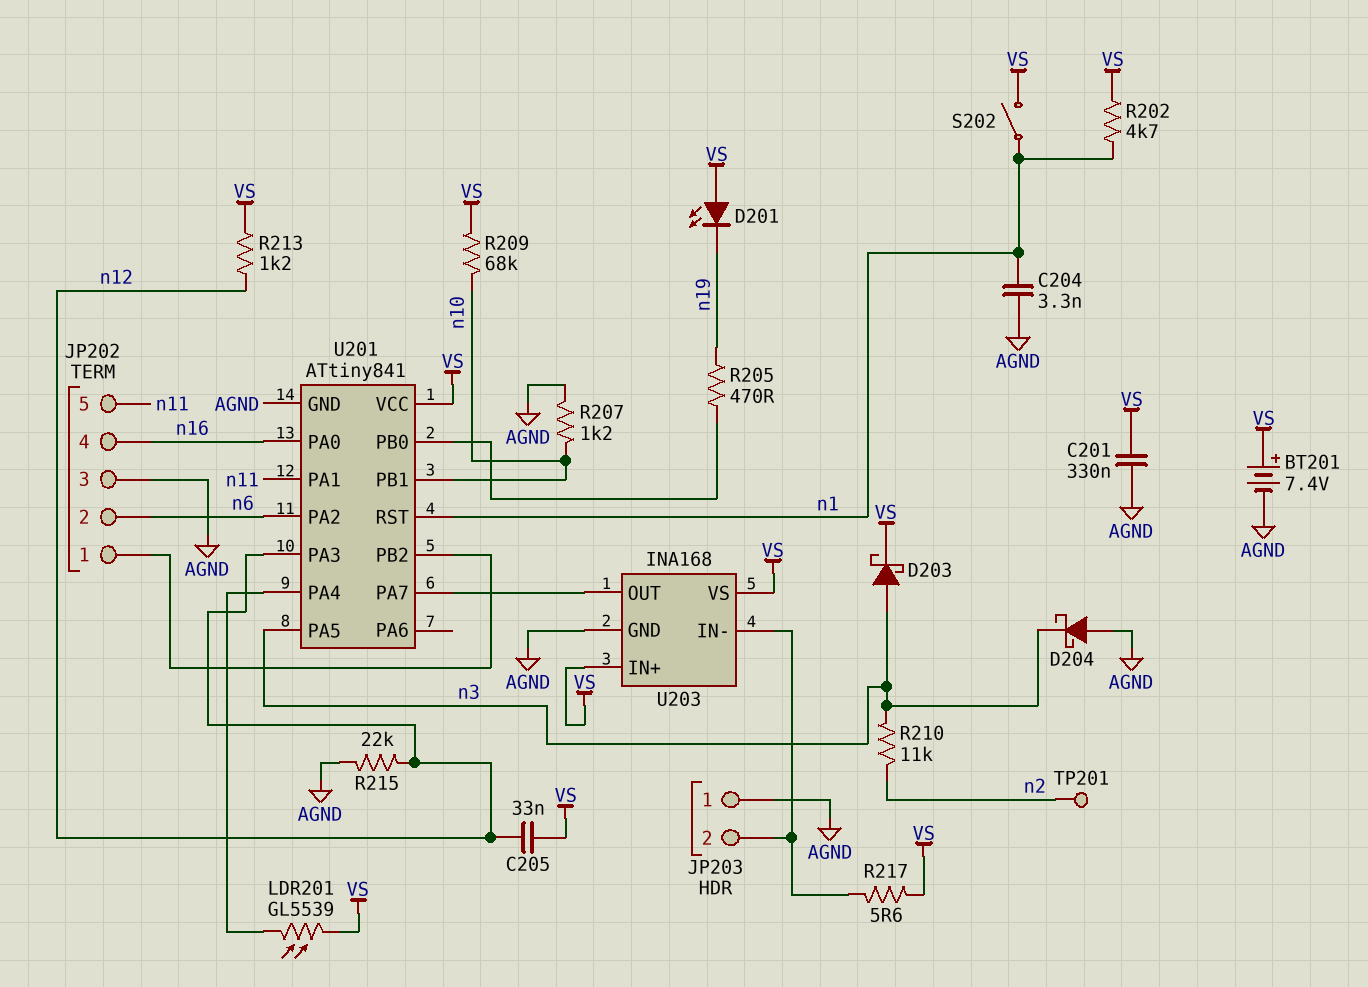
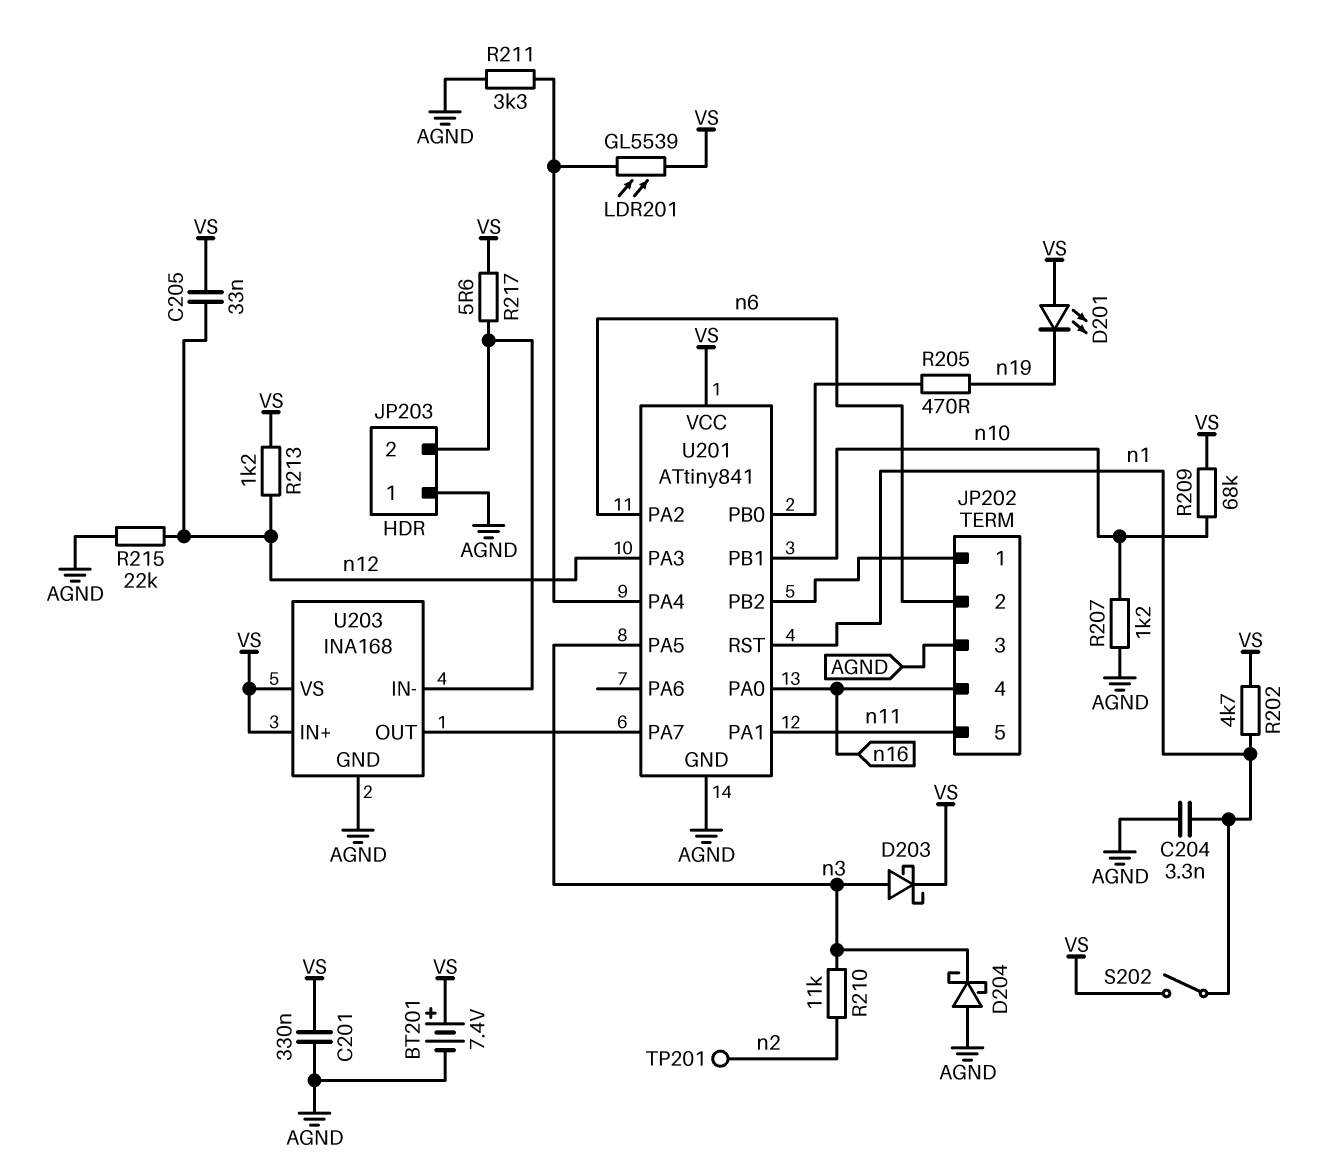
R211: none -> 3.3k (AGND, U201/PA4)

